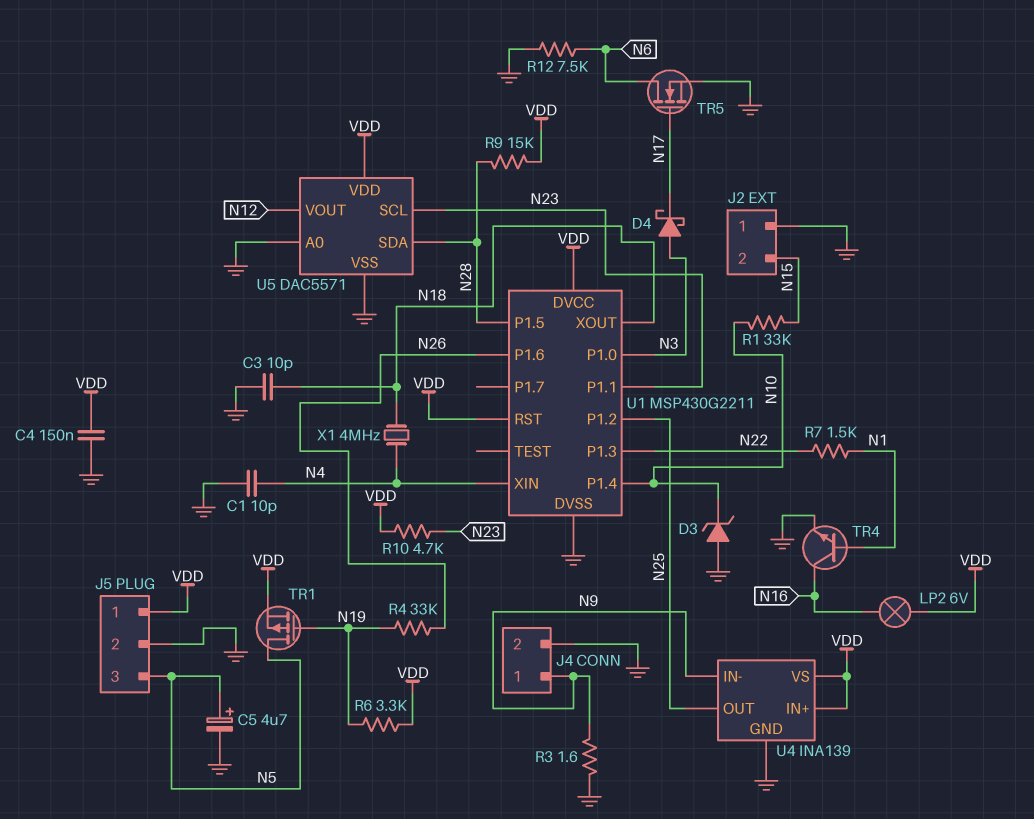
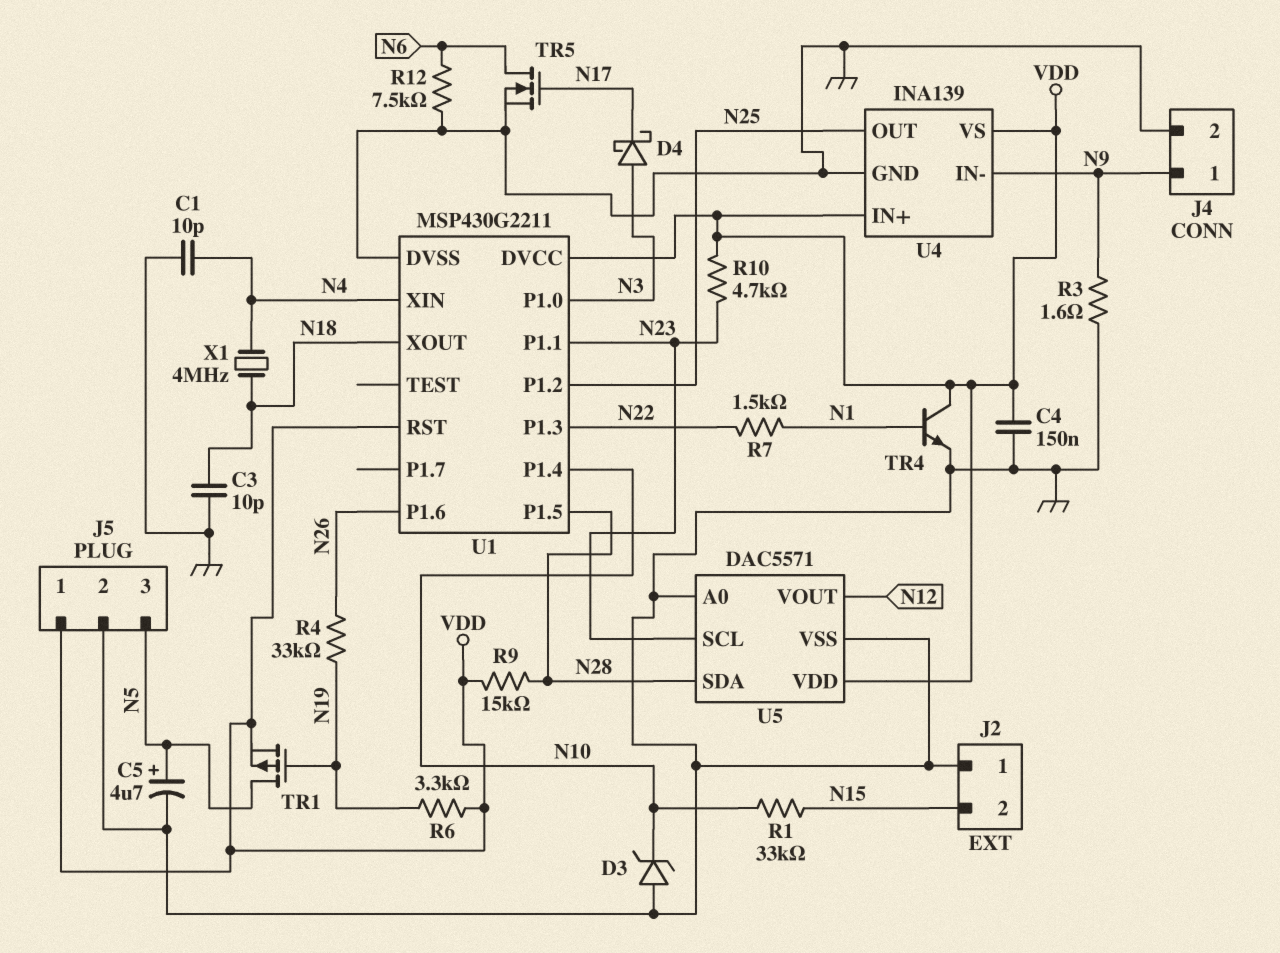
LP2: lamp 6V (N16, VDD) -> none
TR4: NPN (B N1, C N16, E GND) -> NPN (B N1, C VDD, E GND)

